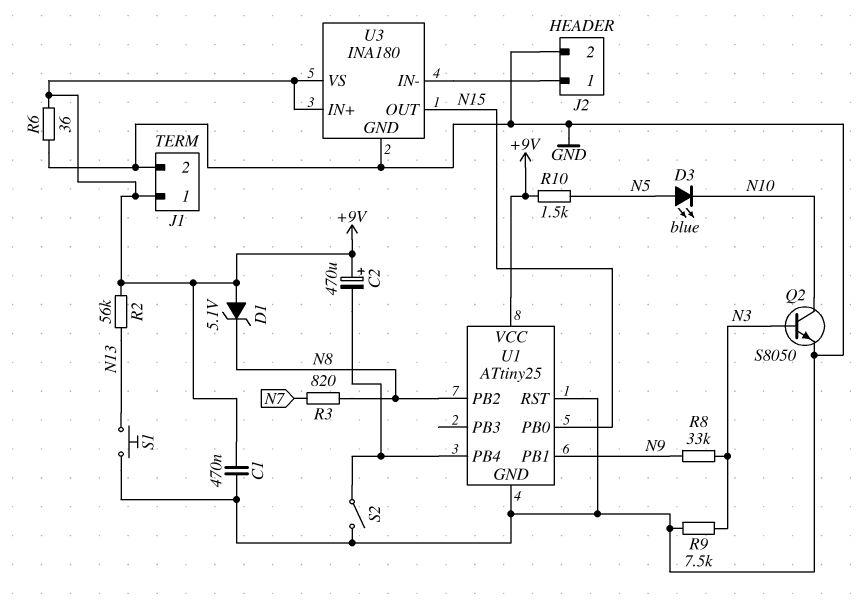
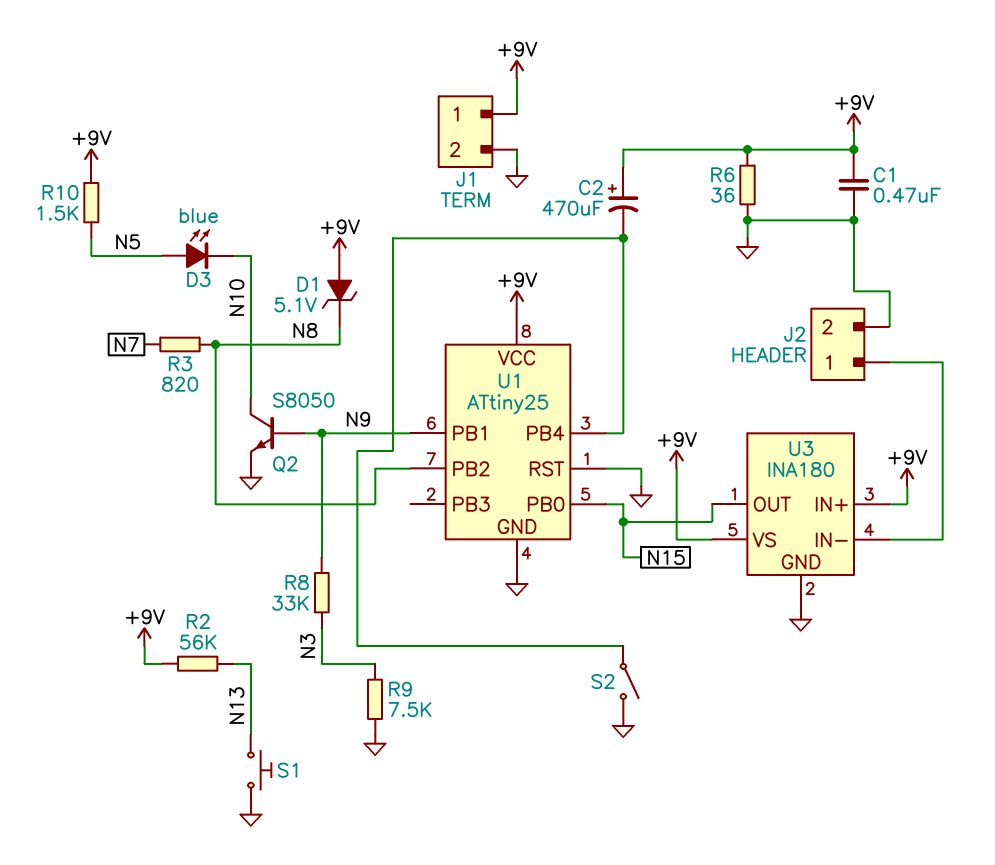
Q2: NPN S8050 (B N3, C N10, E GND) -> NPN S8050 (B N9, C N10, E GND)

